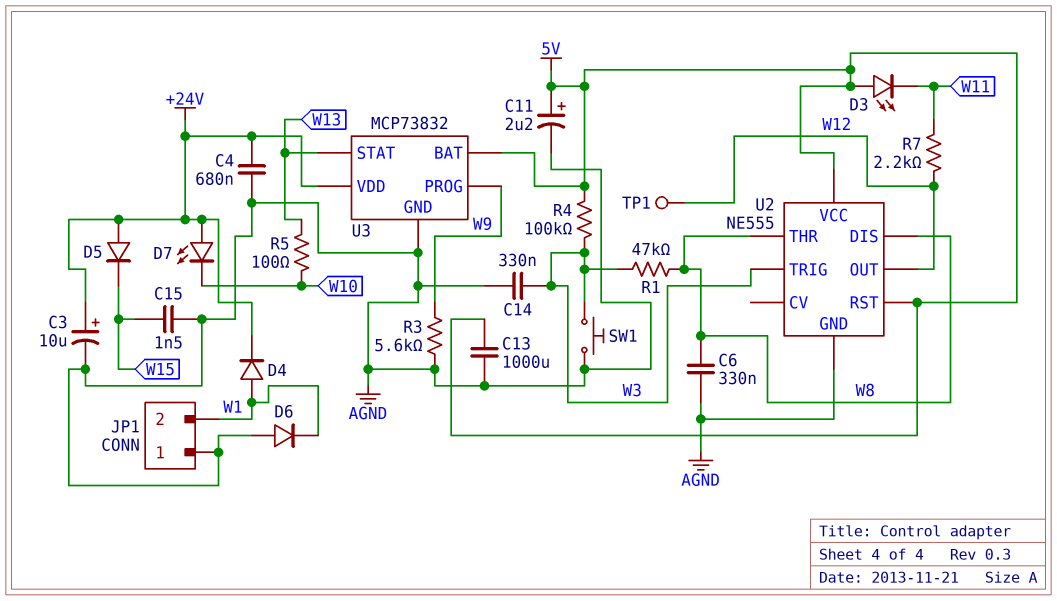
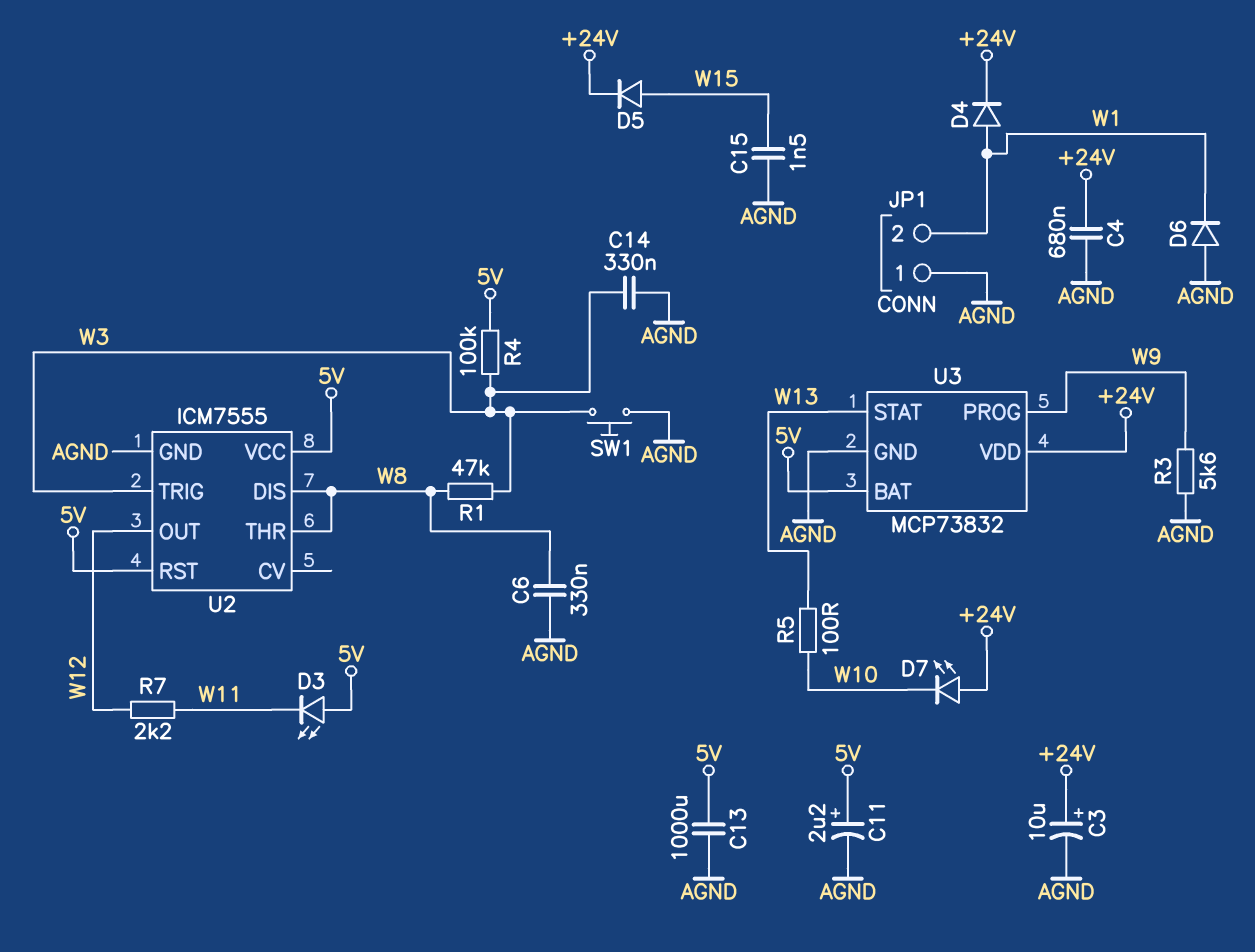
D5: diode (A +24V, K W15) -> diode (A W15, K +24V)
TP1: test point (W12) -> none
U2: NE555 -> ICM7555

